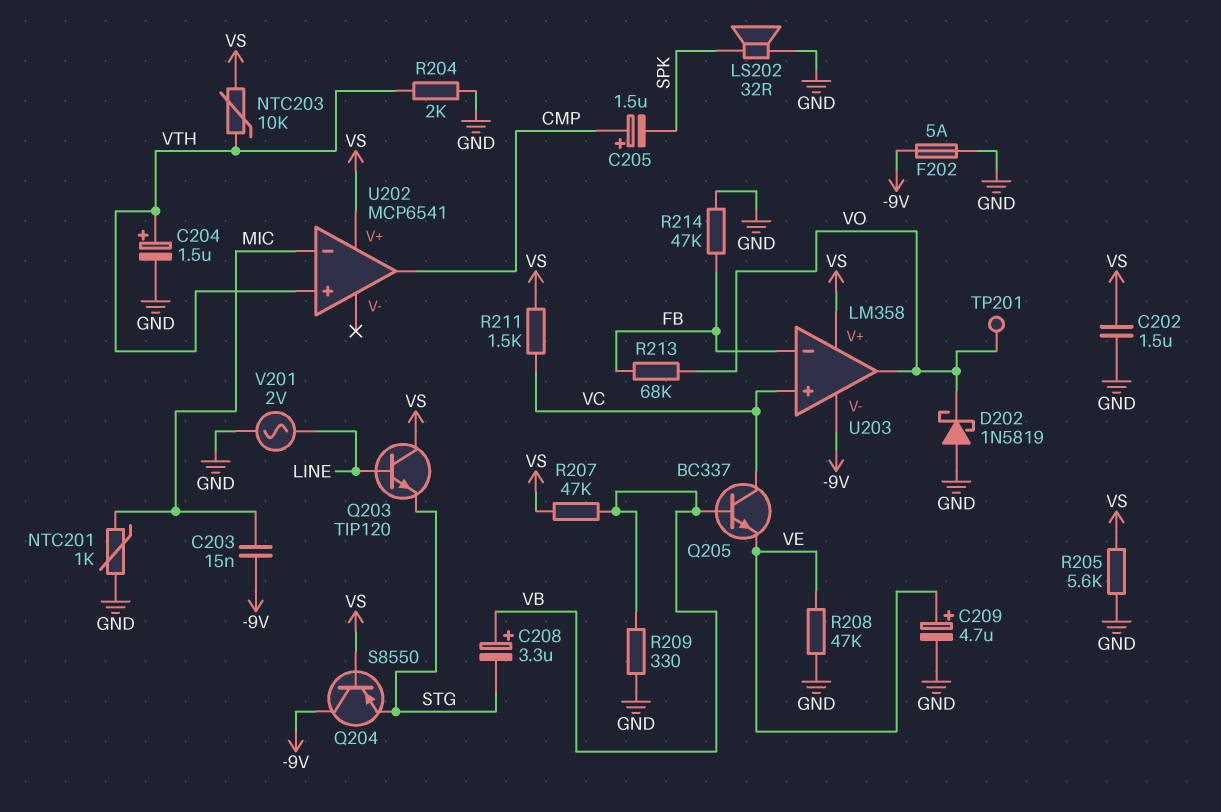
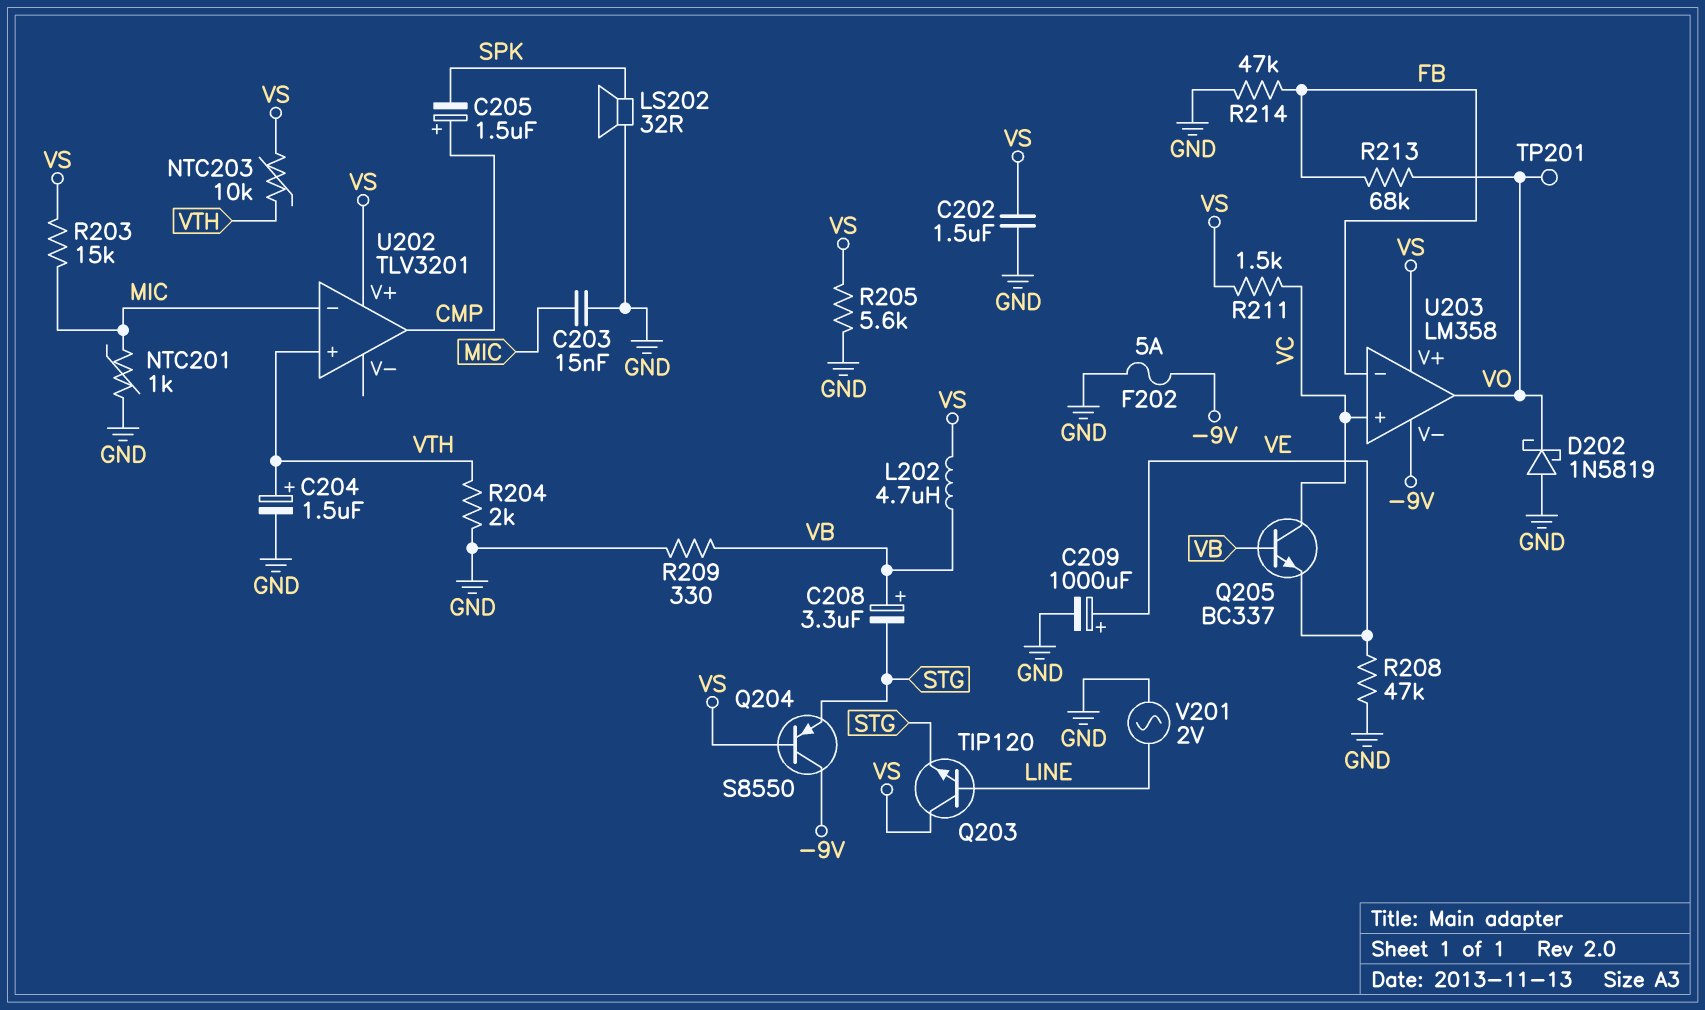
C203: 15nF (-9V, MIC) -> 15nF (GND, MIC)
C209: 4.7uF (plus VE, minus GND) -> 1000uF (plus VE, minus GND)
L202: none -> 4.7uH (VB, VS)
R203: none -> 15k (MIC, VS)
R207: 47k (VB, VS) -> none
U202: MCP6541 -> TLV3201

